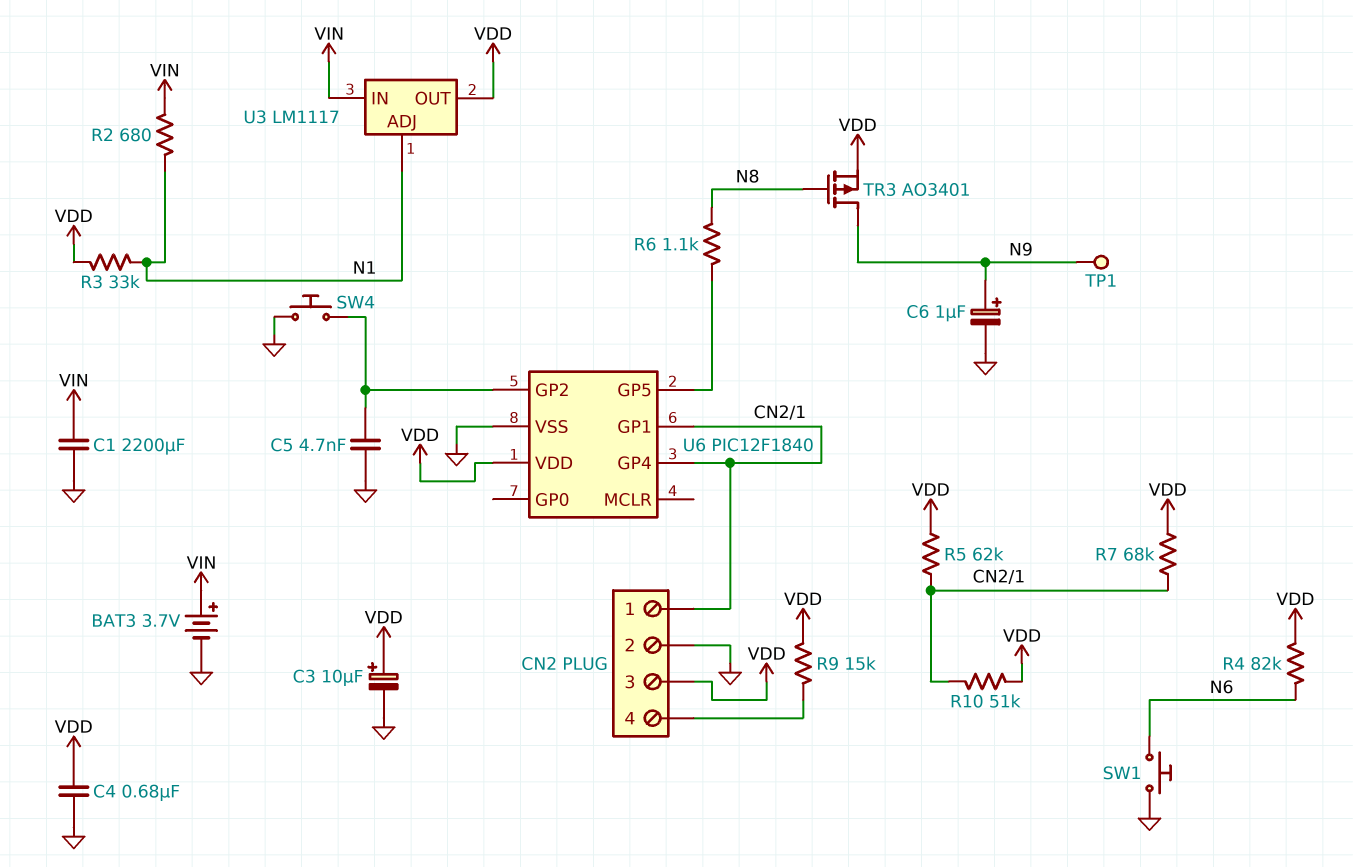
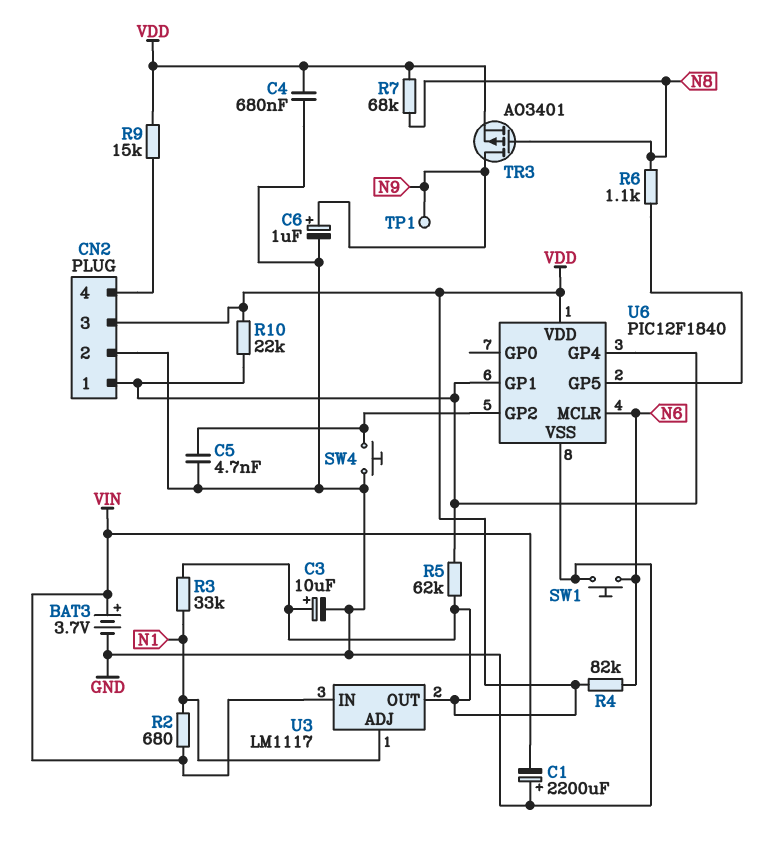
C1: 2200uF (GND, VIN) -> 2200uF (plus GND, minus VIN)
R7: 68k (CN2/1, VDD) -> 68k (N8, VDD)
R10: 51k (CN2/1, VDD) -> 22k (CN2/1, VDD)
U6 pin MCLR: none -> N6

